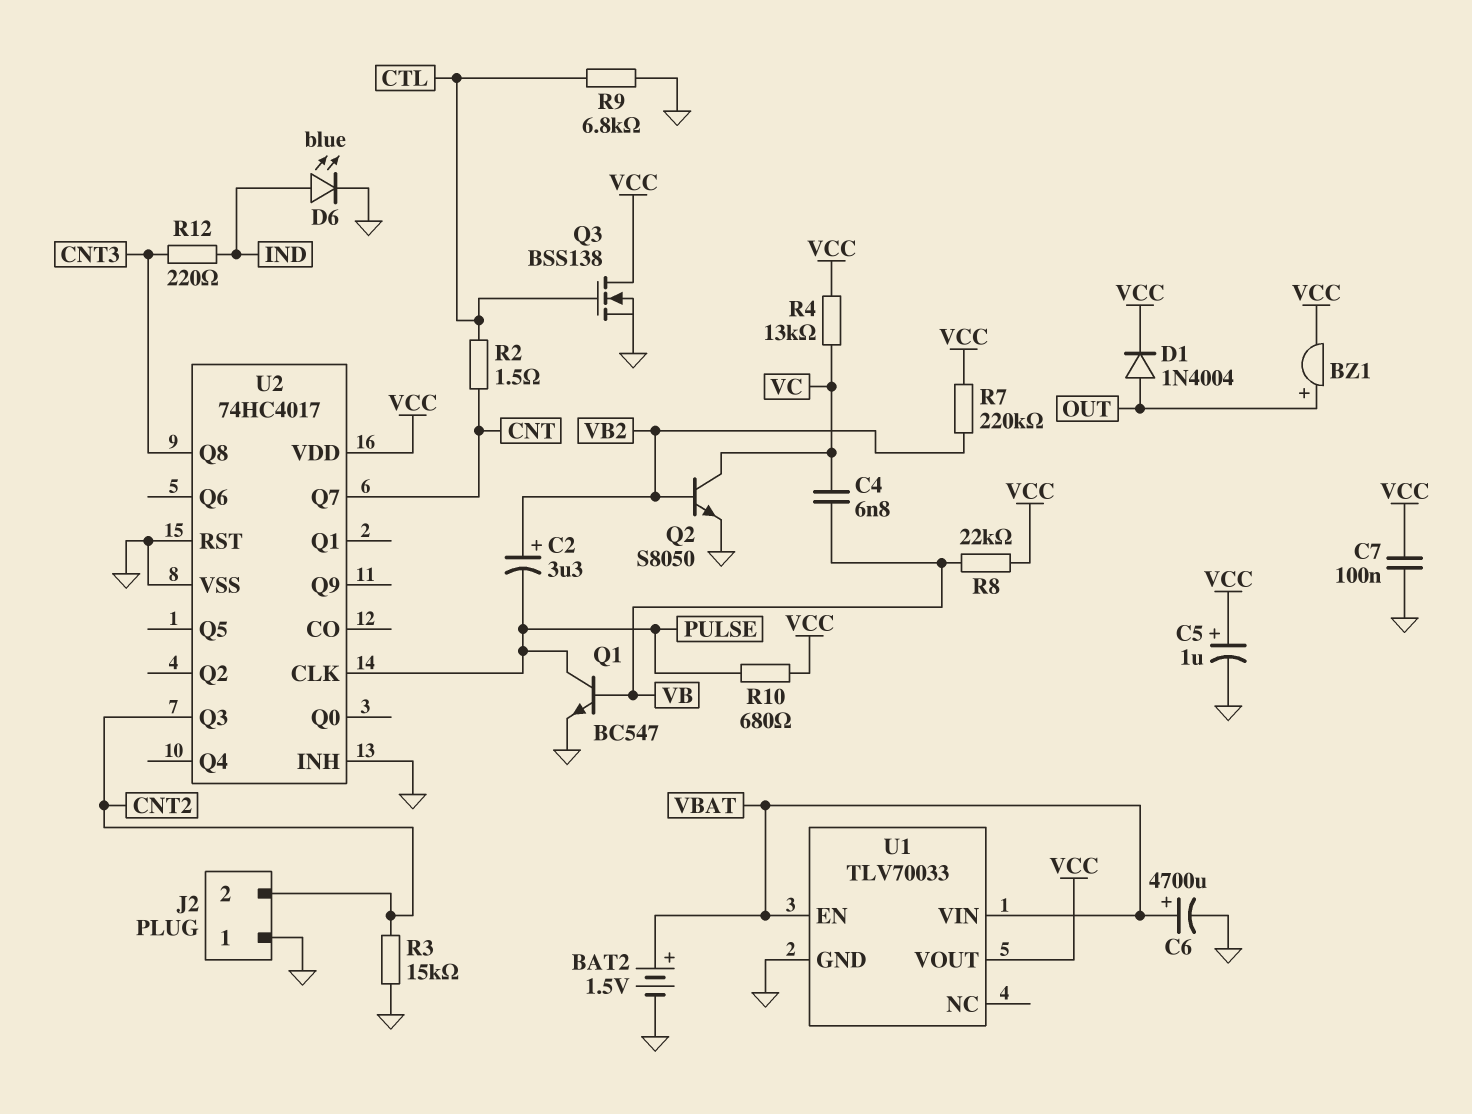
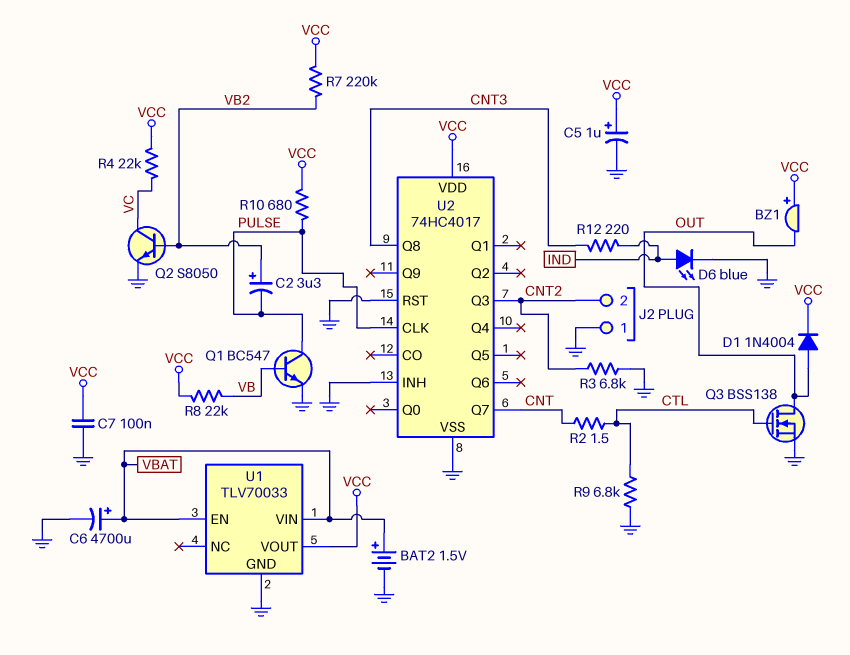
BZ1: buzzer (plus OUT, minus VCC) -> buzzer (plus VCC, minus OUT)
C4: 6.8nF (VB, VC) -> none
Q3: NMOS BSS138 (G CTL, D VCC, S GND) -> NMOS BSS138 (G CTL, D OUT, S GND)
R3: 15k (CNT2, GND) -> 6.8k (CNT2, GND)
R4: 13k (VC, VCC) -> 22k (VC, VCC)

